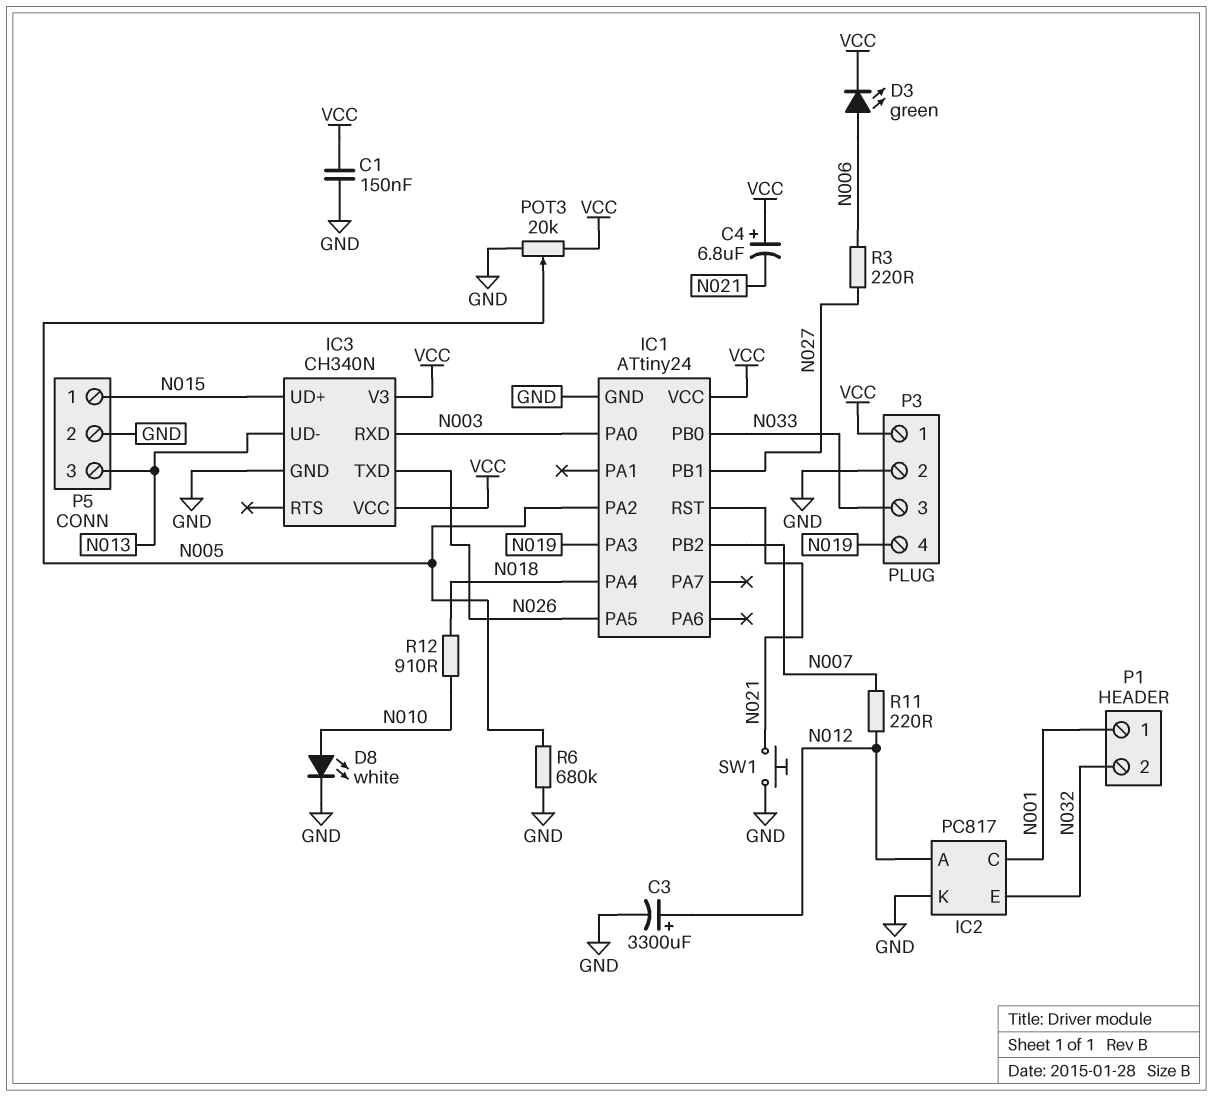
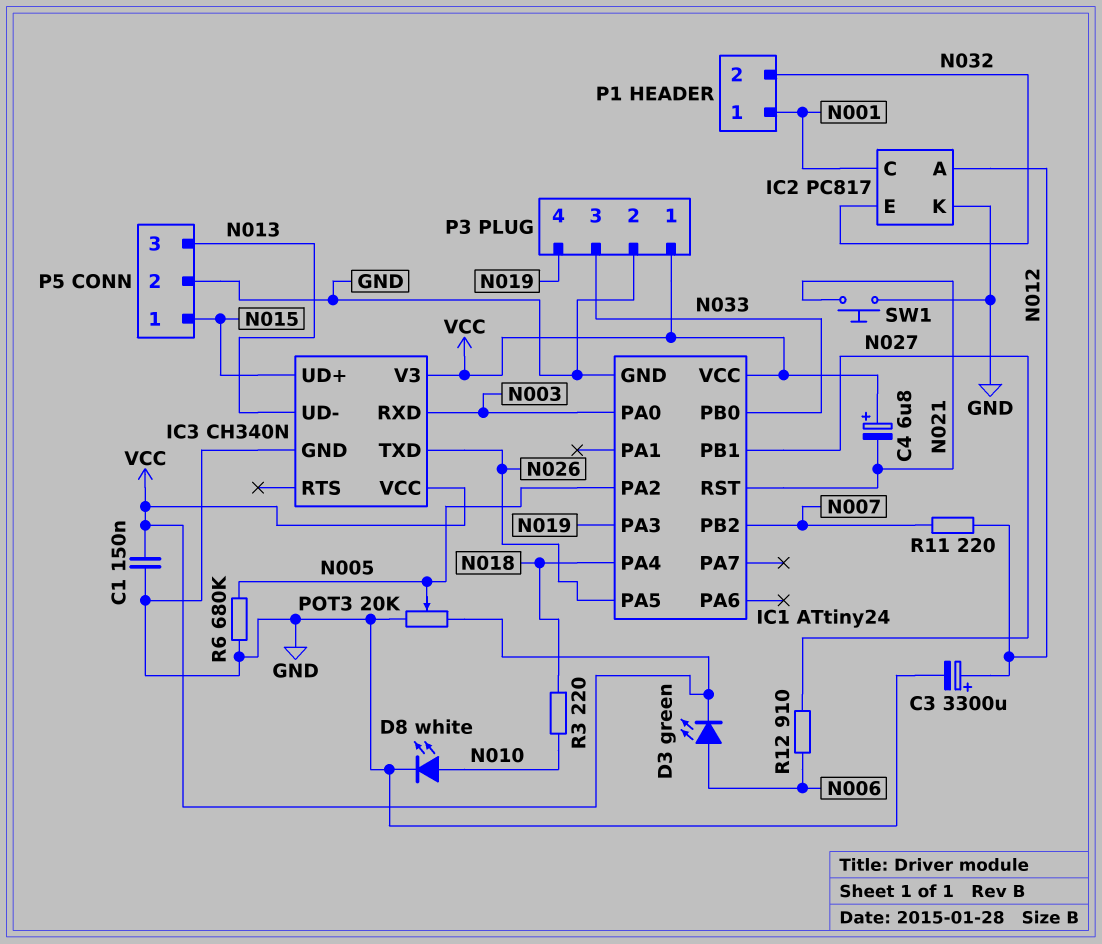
R3: 220 (N006, N027) -> 220 (N010, N018)
R12: 910 (N010, N018) -> 910 (N006, N027)

